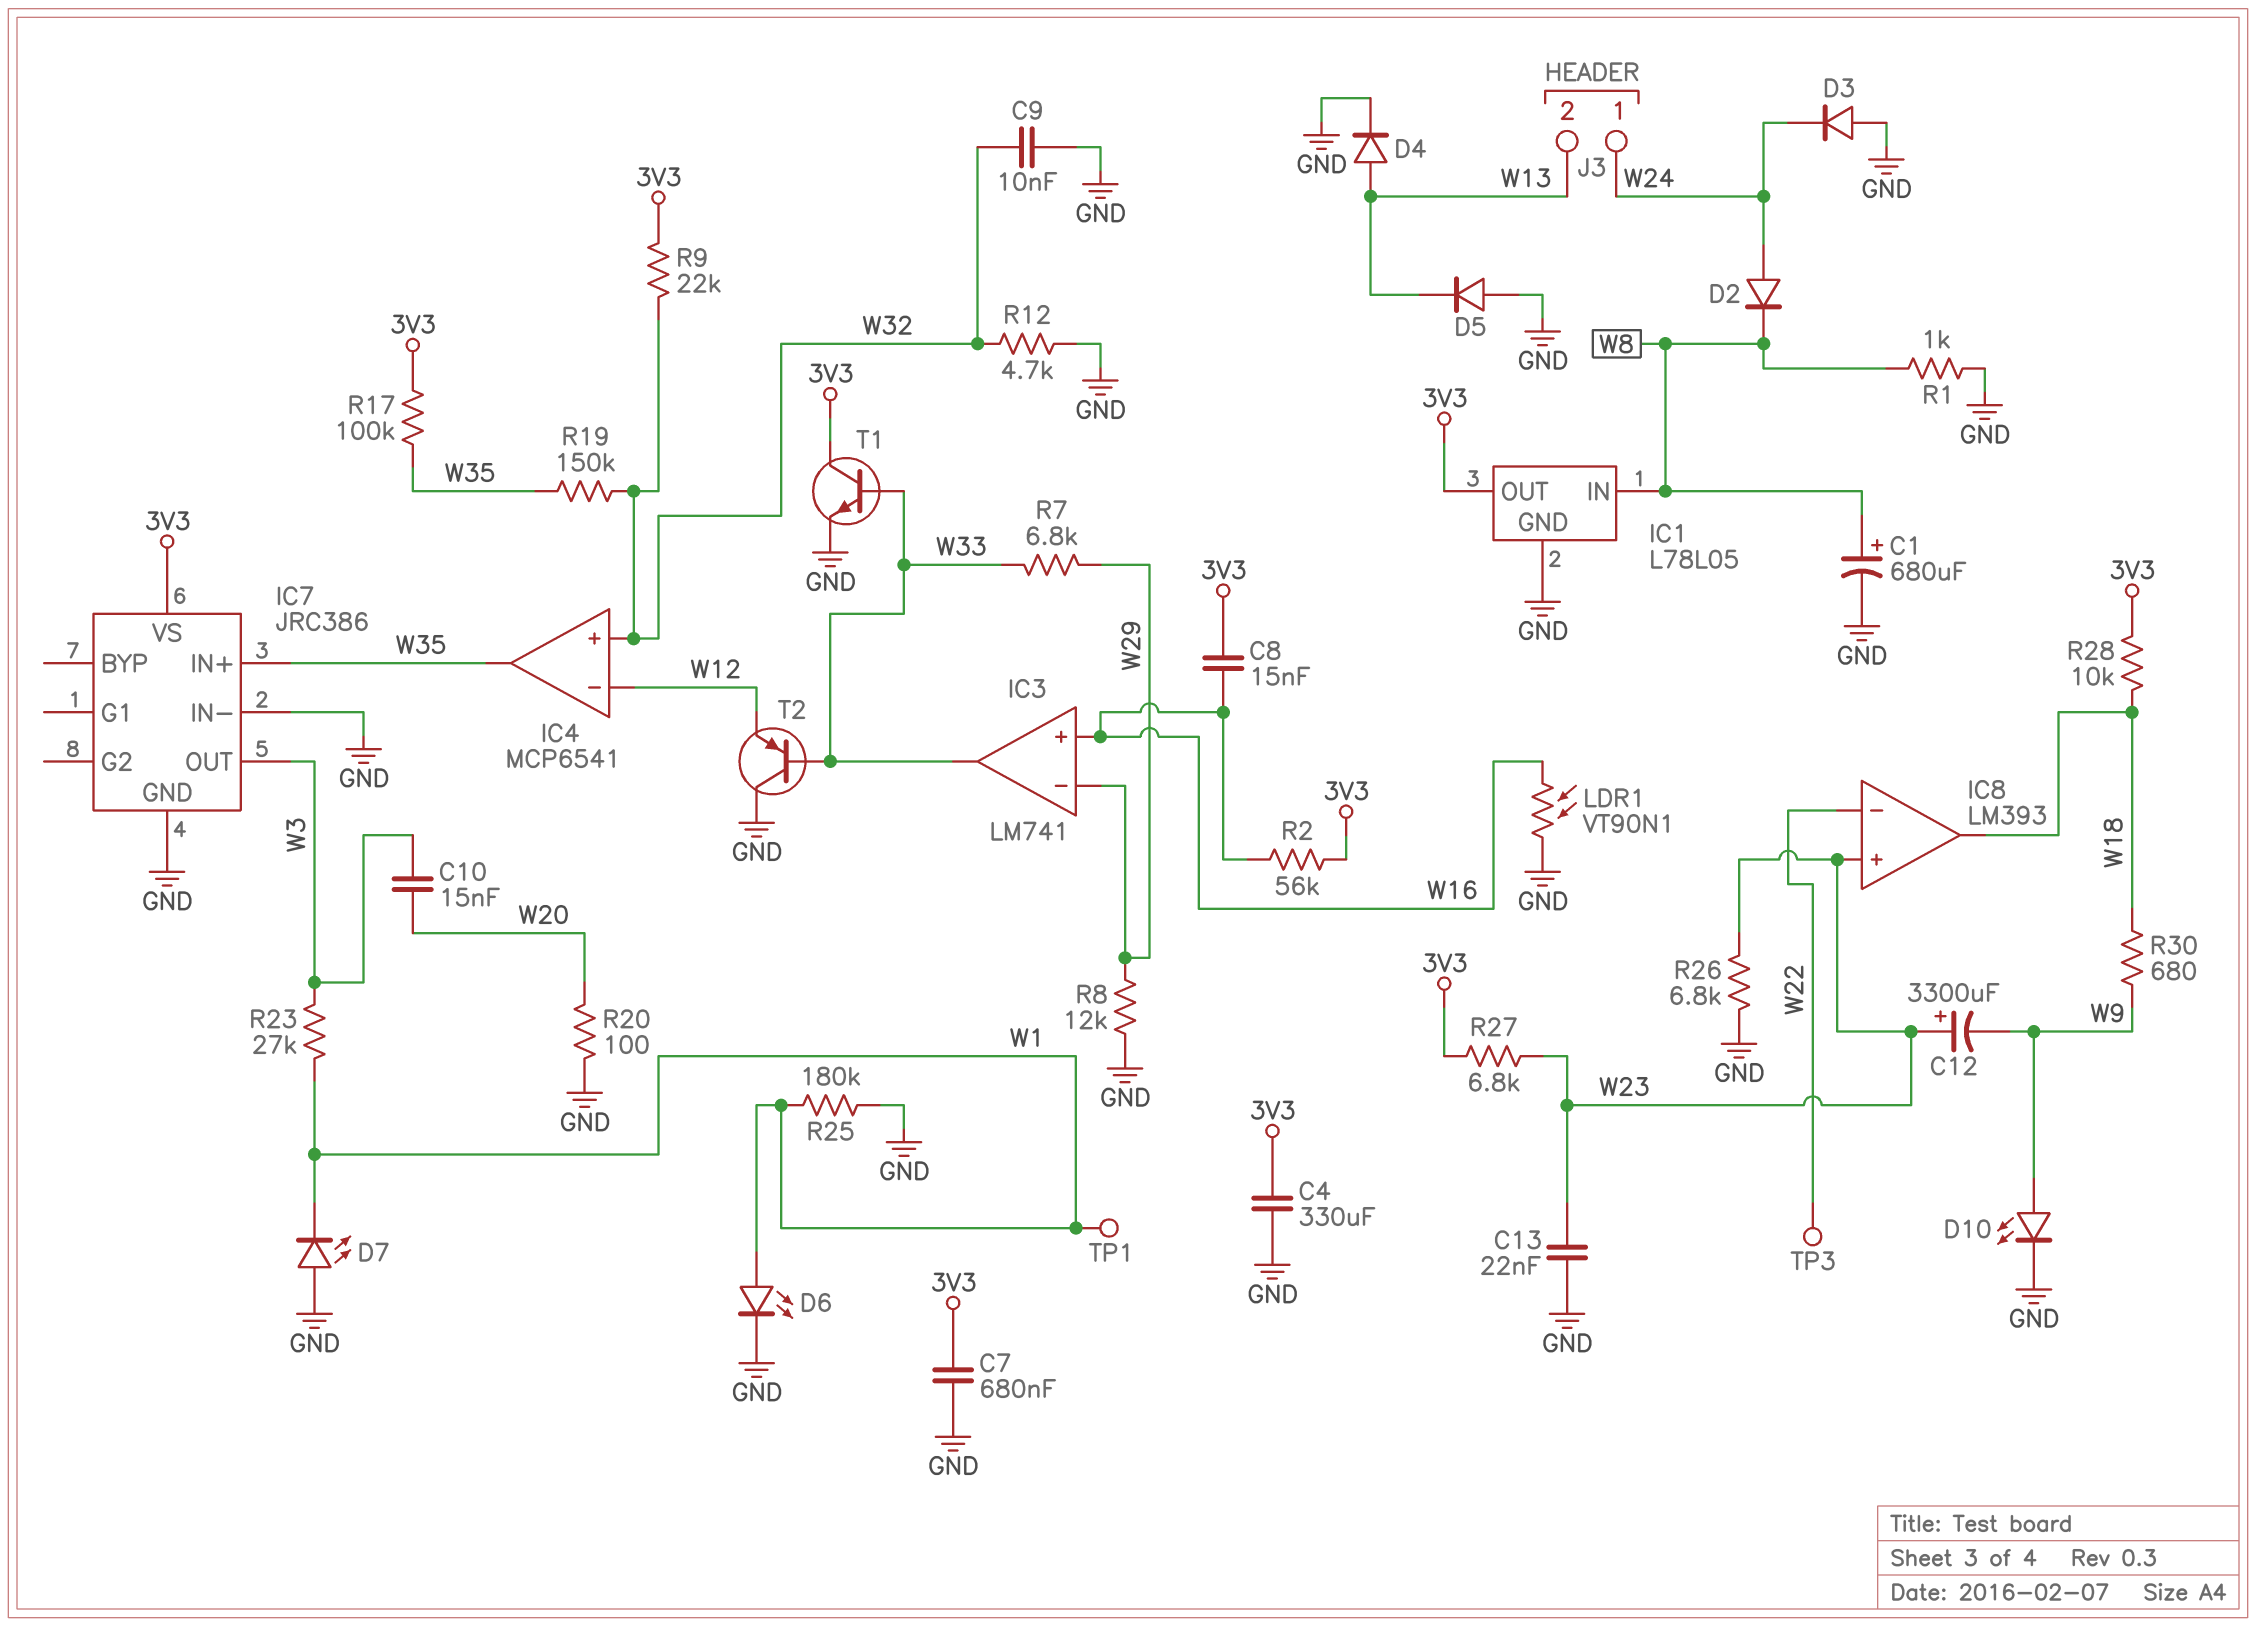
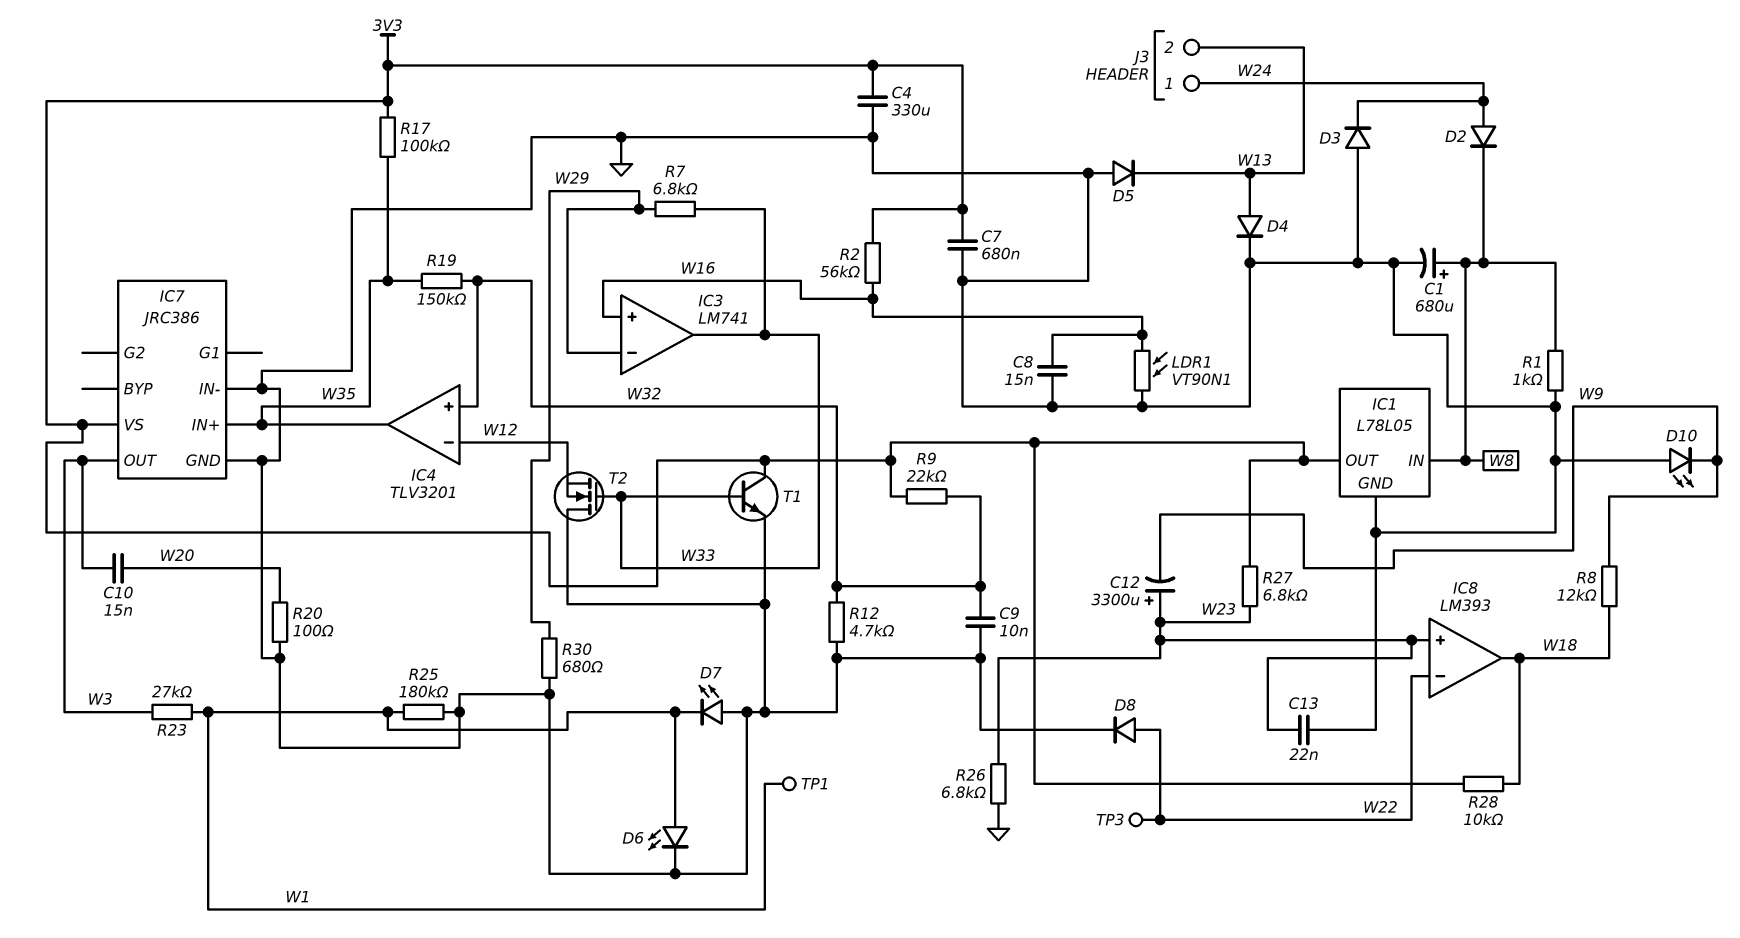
C8: 15nF (3V3, W16) -> 15nF (GND, W16)
D8: none -> diode (A W22, K GND)
D10: LED (A W9, K GND) -> LED (A GND, K W9)
IC4: MCP6541 -> TLV3201
R8: 12k (GND, W29) -> 12k (W9, W18)
R30: 680 (W9, W18) -> 680 (GND, W29)
T2: PNP (B W33, C GND, E W12) -> NMOS (G W33, D GND, S W12)

